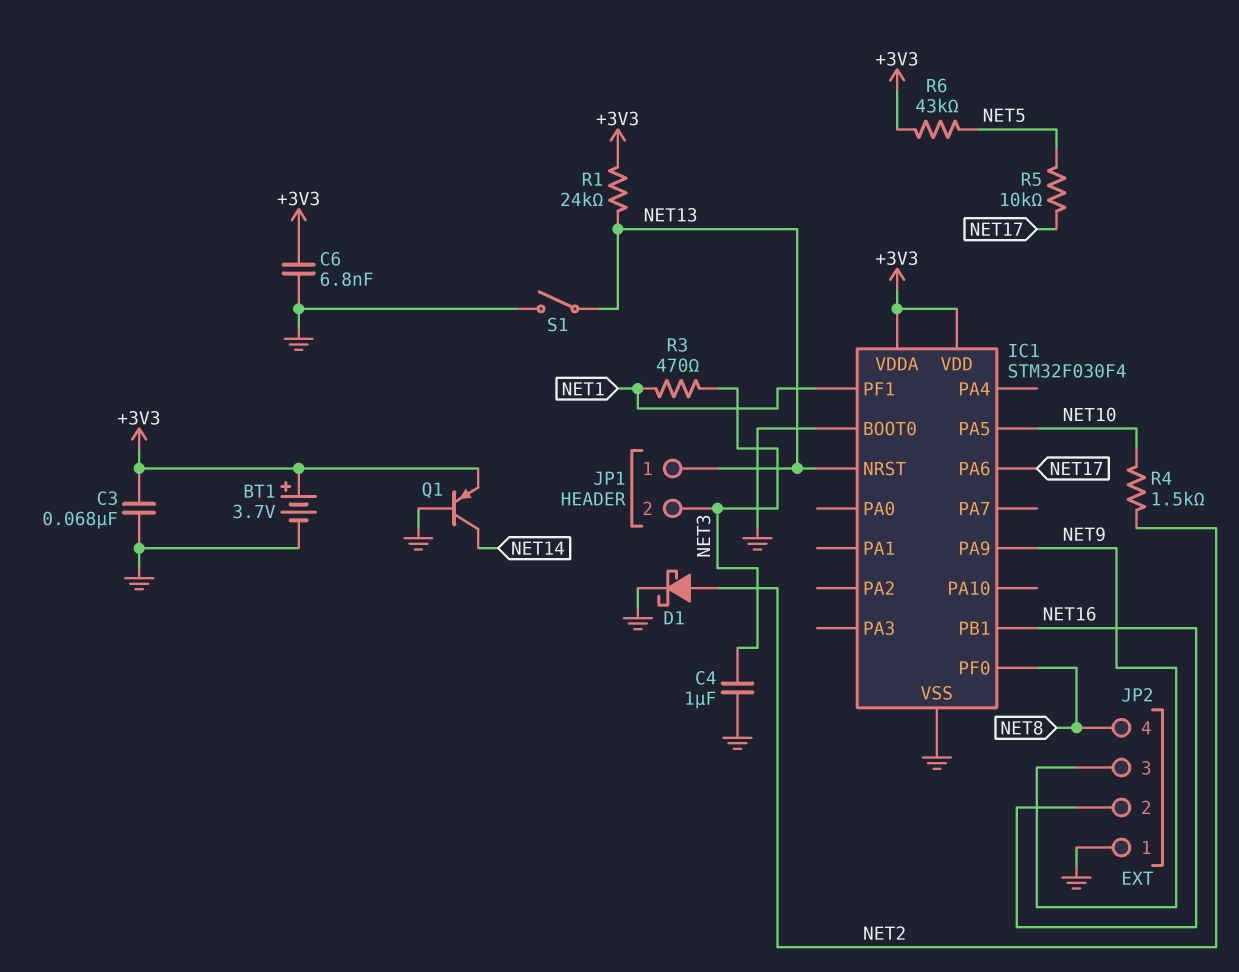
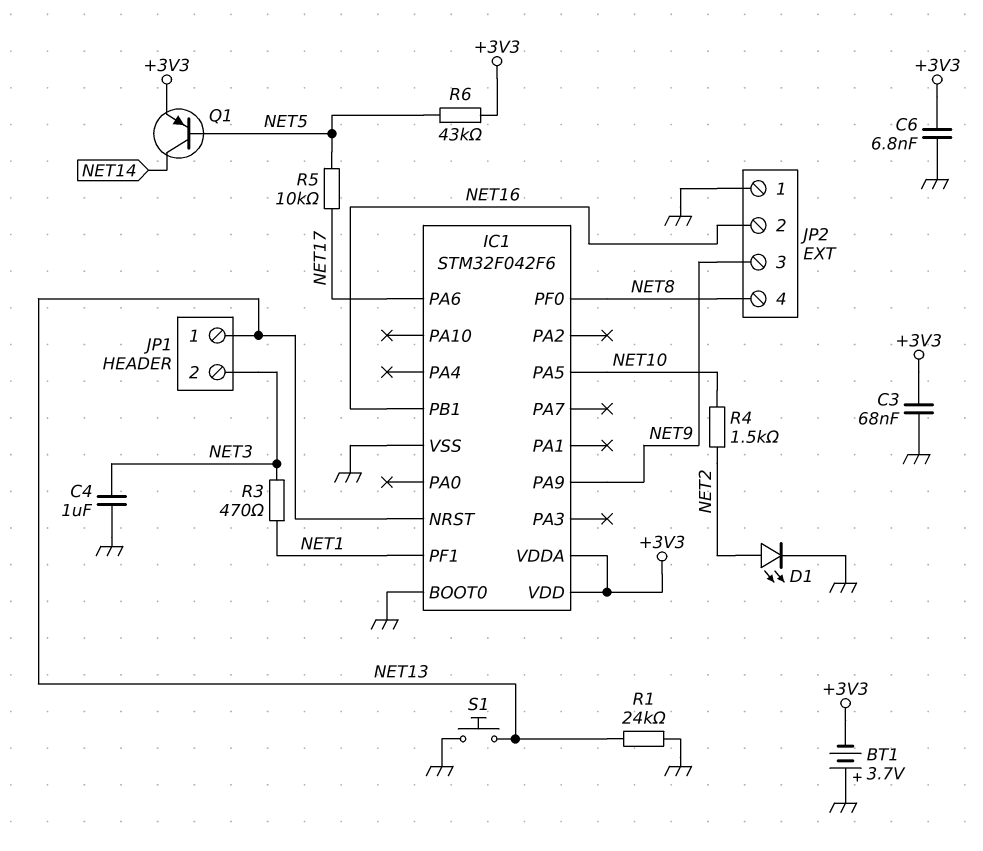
BT1: 3.7V (plus +3V3, minus GND) -> 3.7V (plus GND, minus +3V3)
D1: schottky (A NET2, K GND) -> LED (A NET2, K GND)
IC1: STM32F030F4 -> STM32F042F6
Q1: PNP (B GND, C NET14, E +3V3) -> PNP (B NET5, C NET14, E +3V3)
R1: 24k (+3V3, NET13) -> 24k (GND, NET13)
S1: switch (GND, NET13) -> button (GND, NET13)

